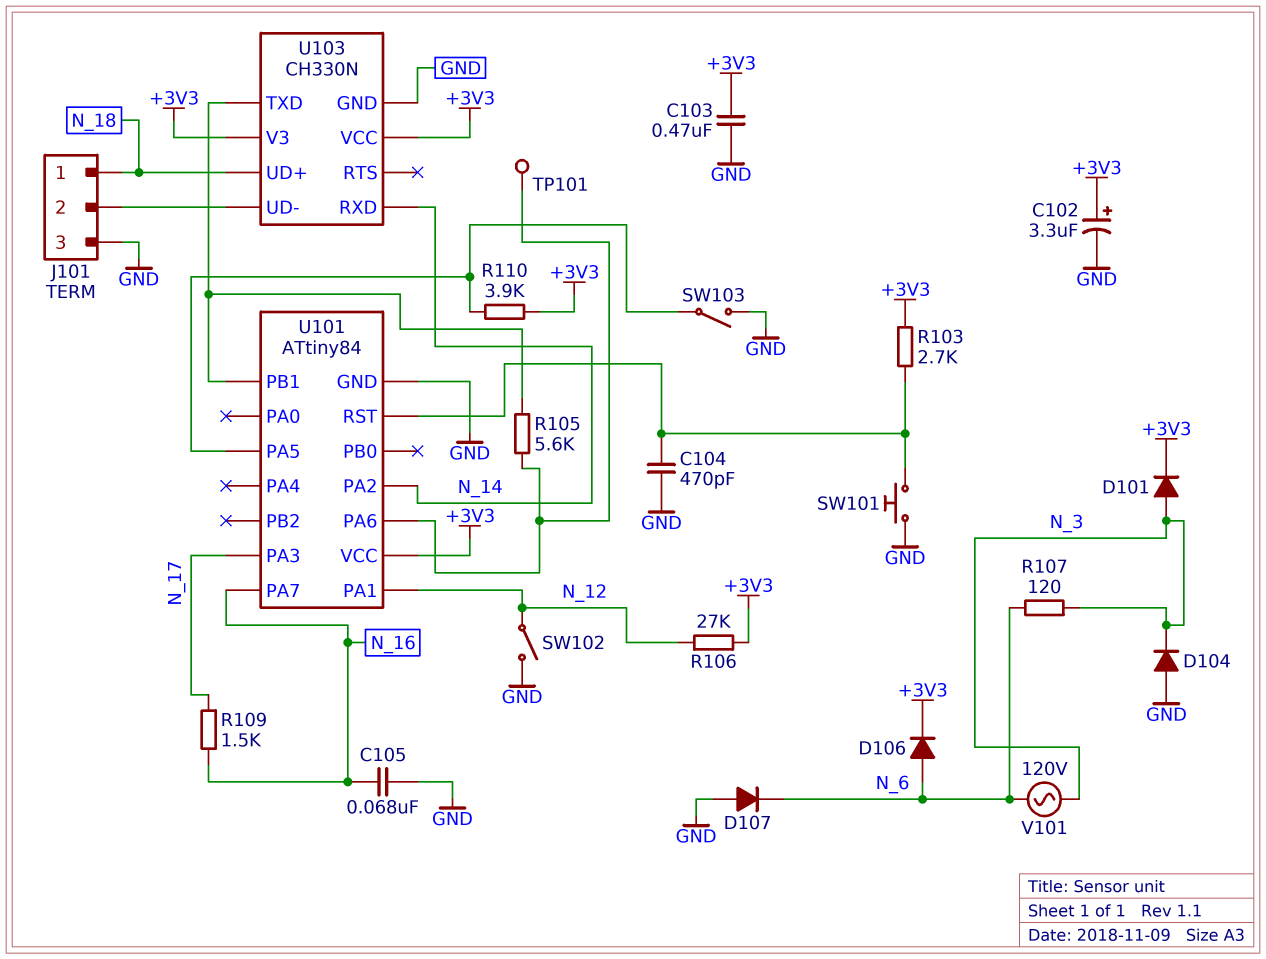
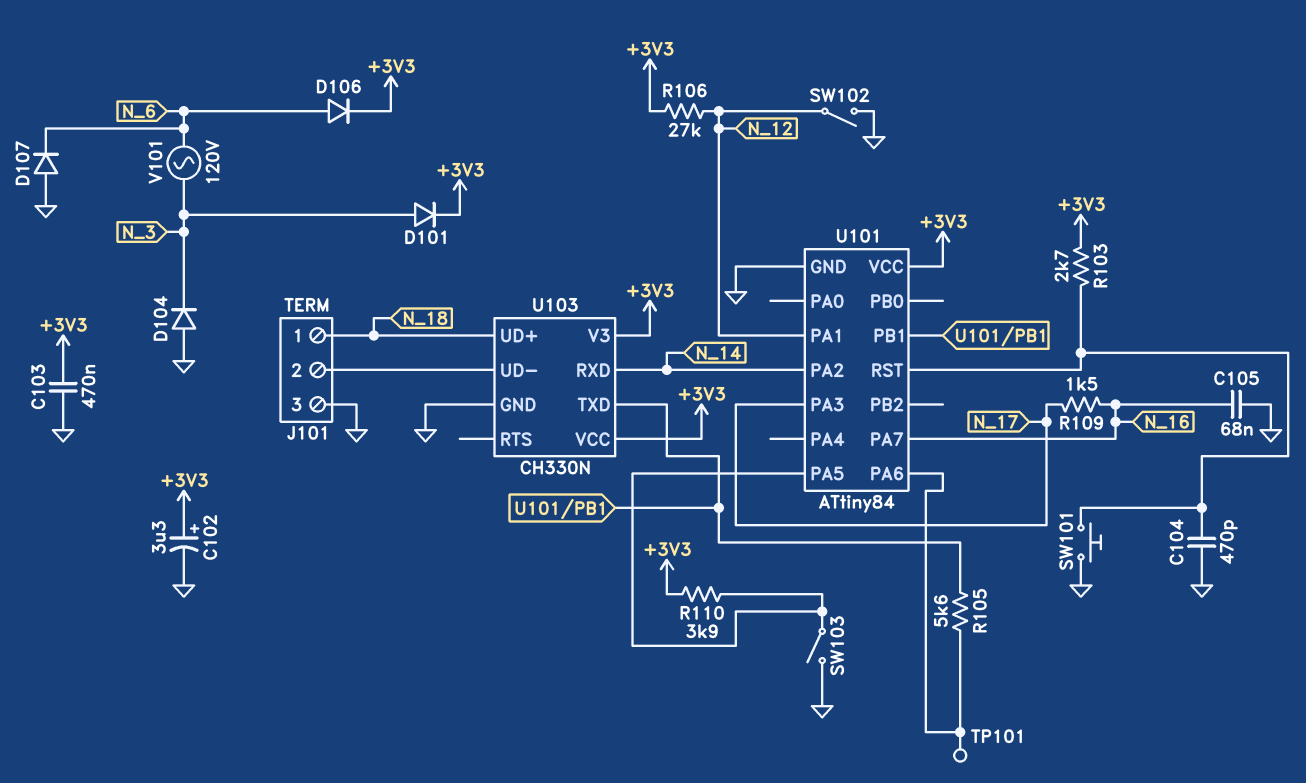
R107: 120 (N_3, N_6) -> none

